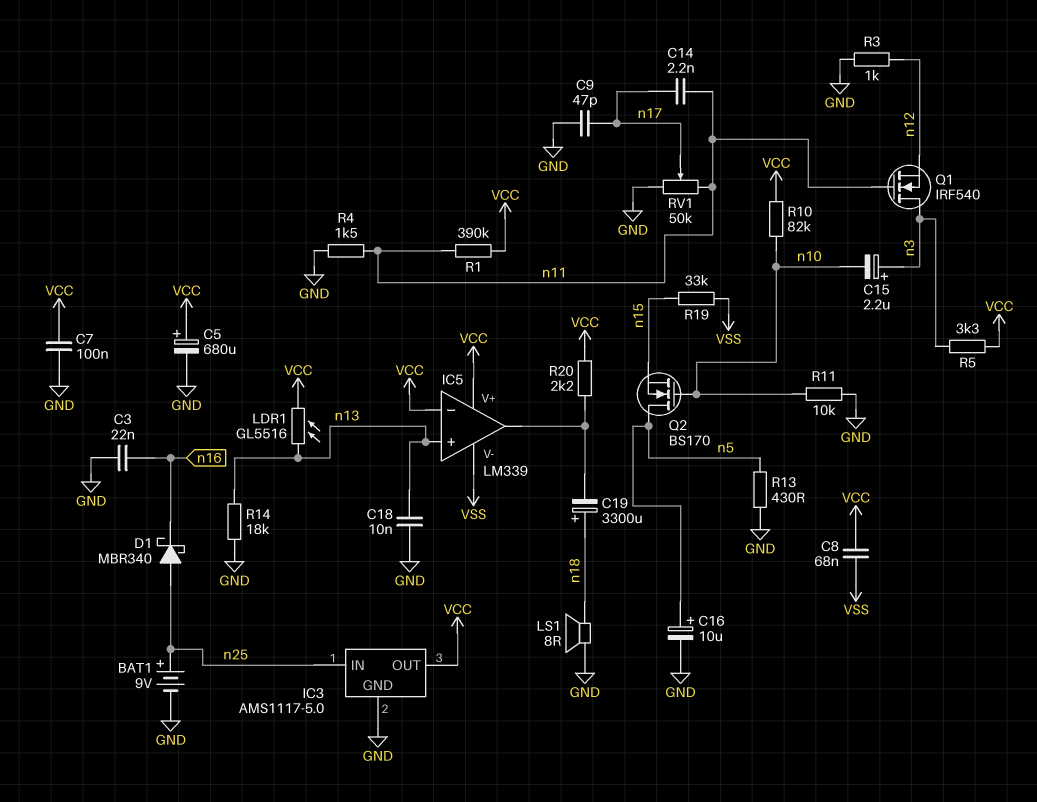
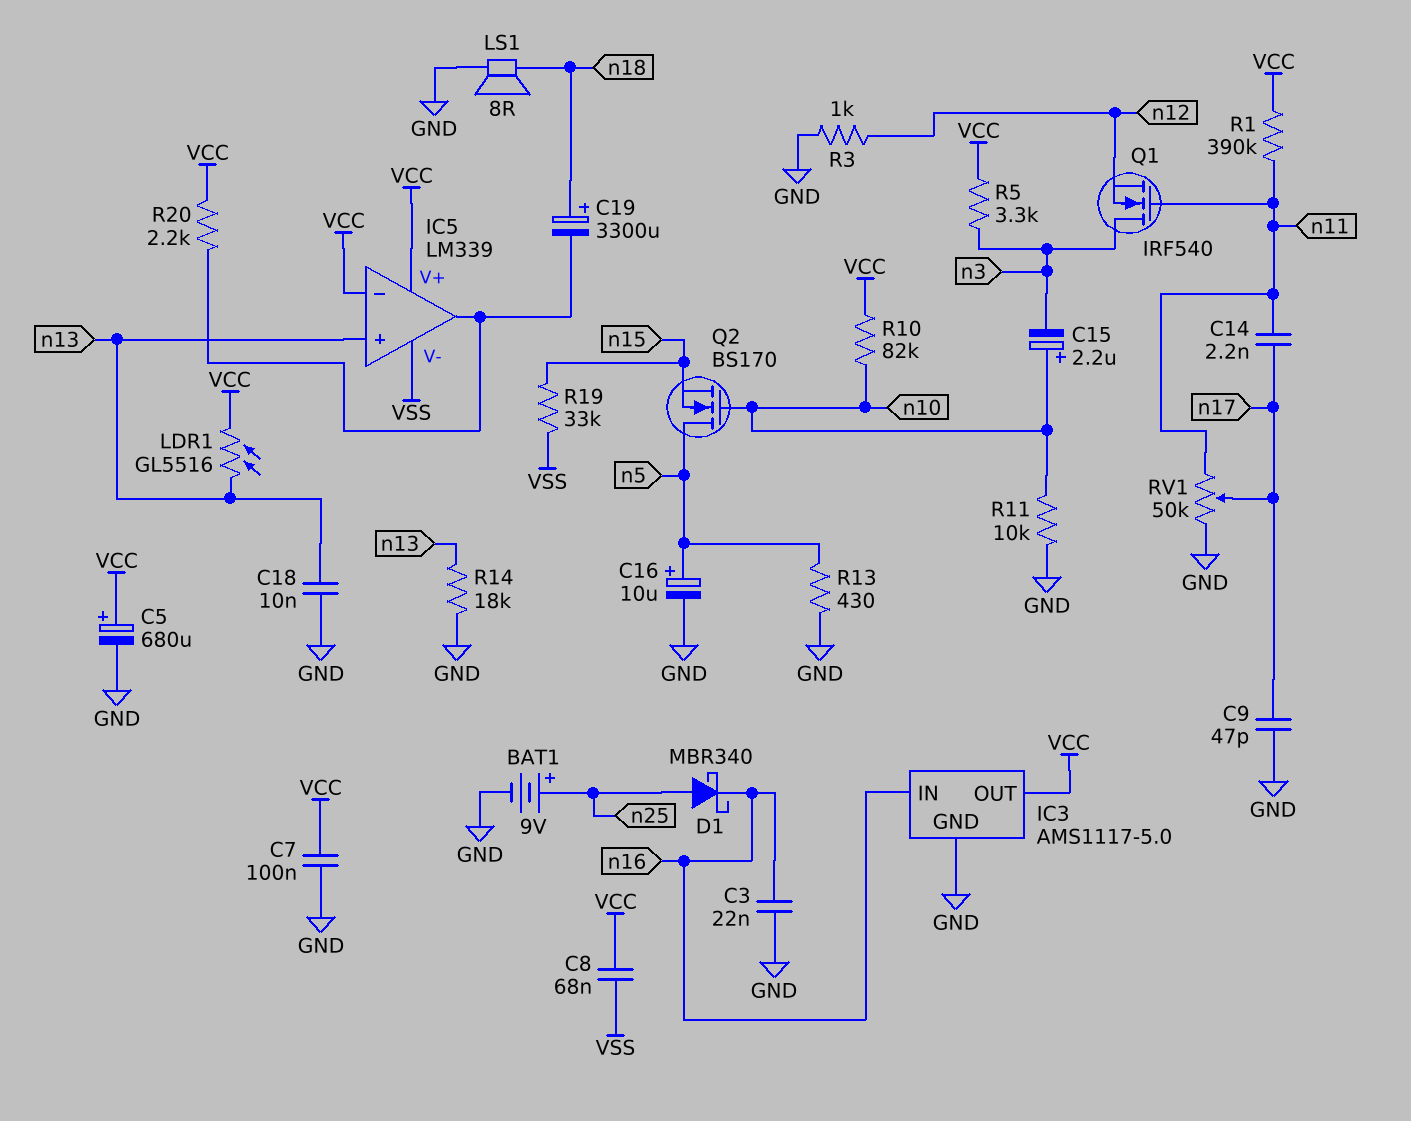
C15: 2.2uF (plus n3, minus n10) -> 2.2uF (plus n10, minus n3)
IC3 pin IN: n25 -> n16
R4: 1.5k (GND, n11) -> none

